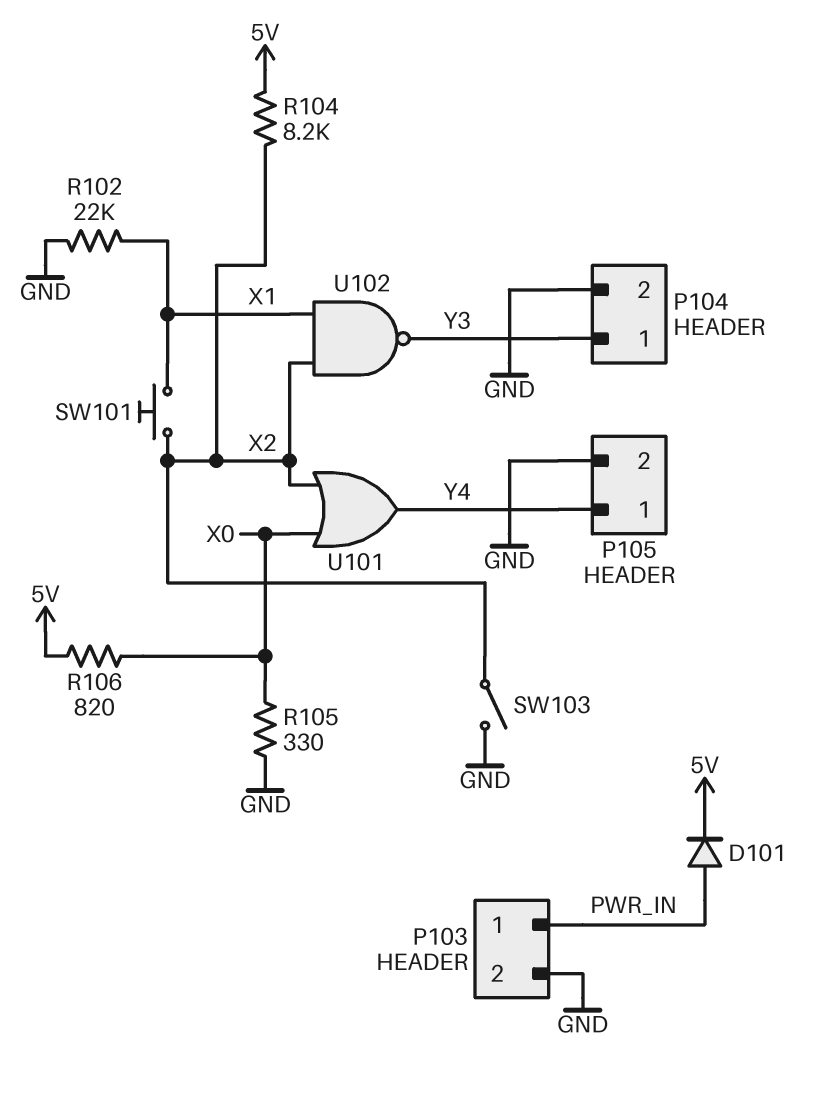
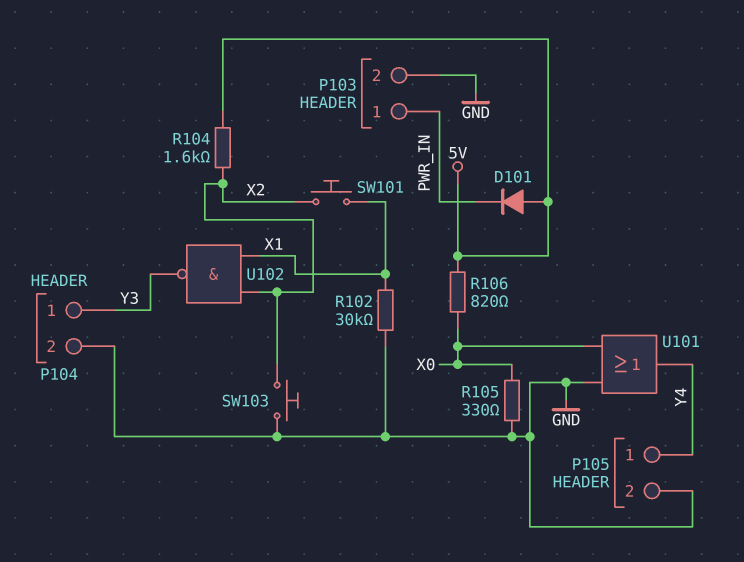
D101: diode (A PWR_IN, K 5V) -> diode (A 5V, K PWR_IN)
R102: 22k (GND, X1) -> 30k (GND, X1)
R104: 8.2k (5V, X2) -> 1.6k (5V, X2)
SW103: switch (GND, X2) -> button (GND, X2)
U101: OR (in X0, in X2, out Y4) -> OR (in GND, in X0, out Y4)

